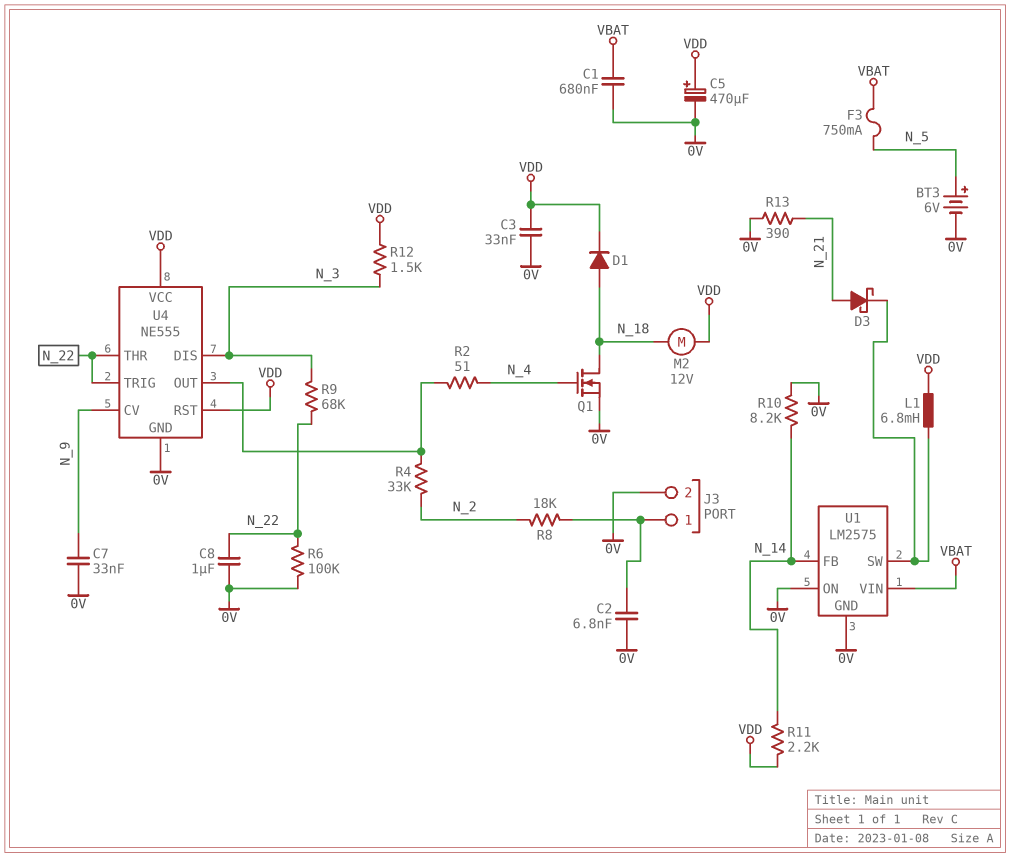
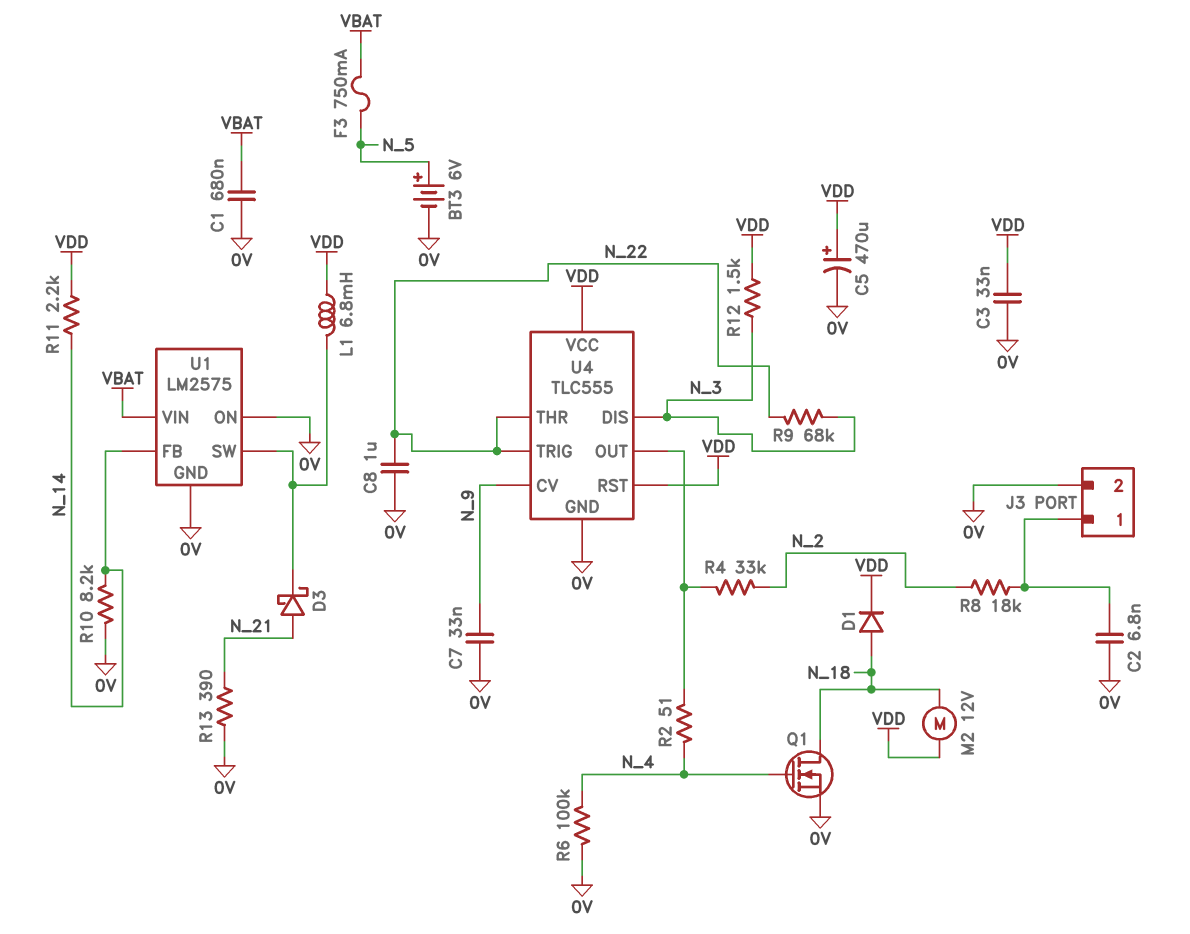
R6: 100k (0V, N_22) -> 100k (0V, N_4)
U4: NE555 -> TLC555

